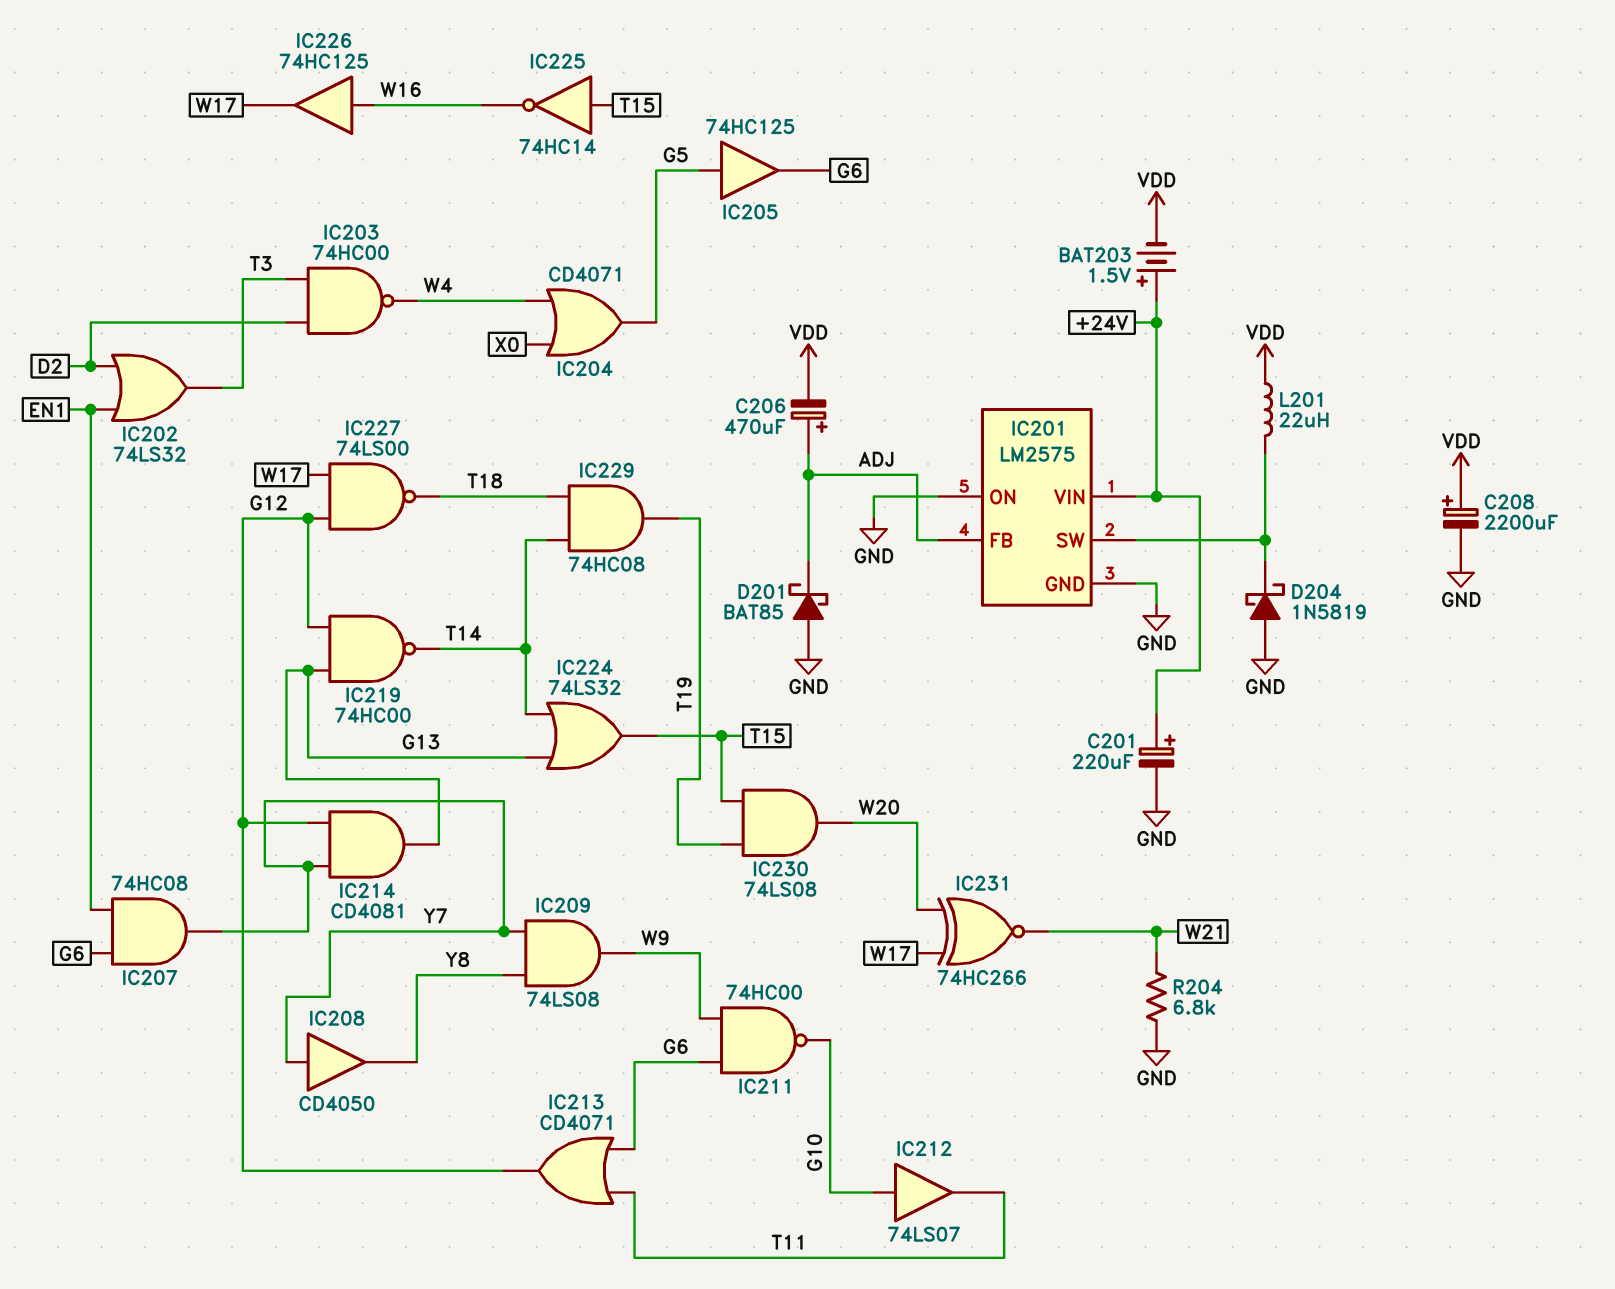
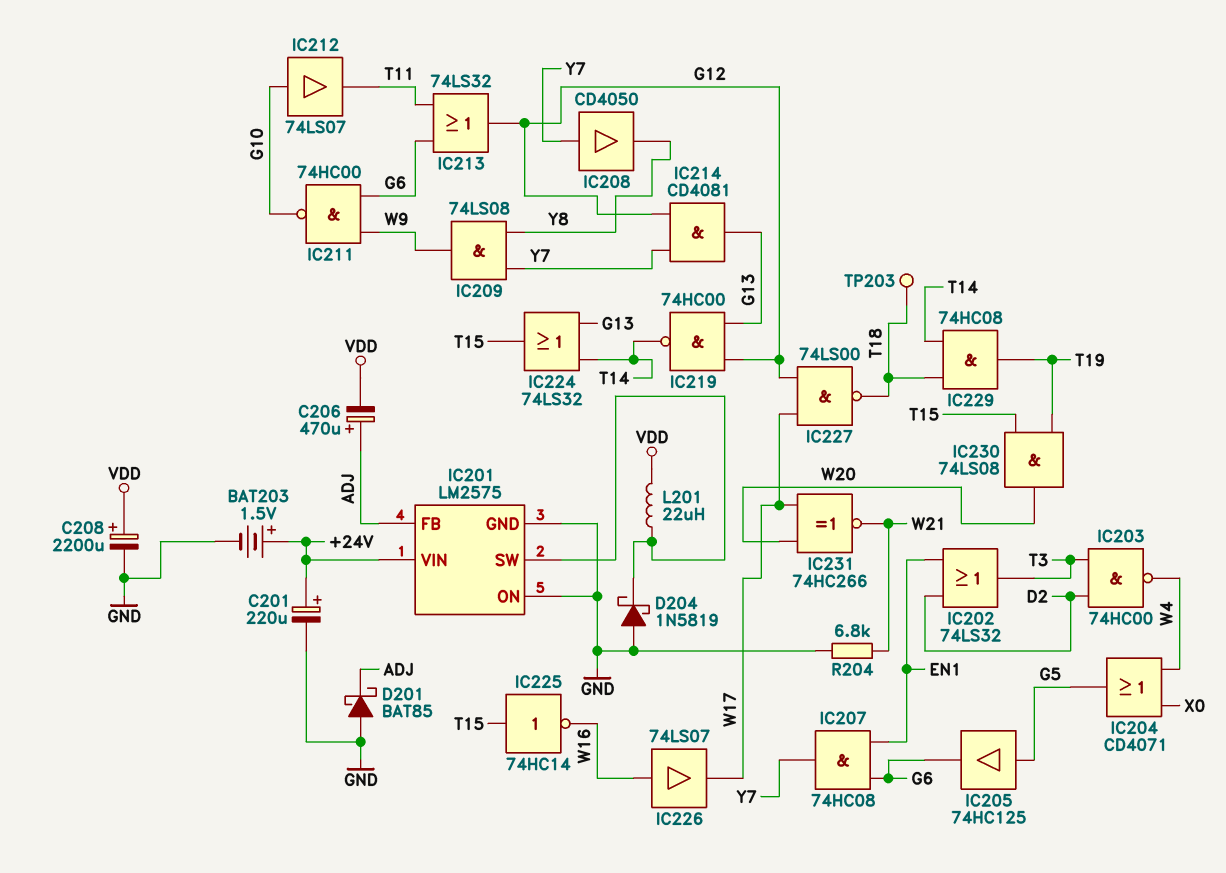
BAT203: 1.5V (plus +24V, minus VDD) -> 1.5V (plus +24V, minus GND)
IC213: OR CD4071 (in G6, in T11, out G12) -> OR 74LS32 (in G6, in T11, out G12)
IC226: buffer 74HC125 (in W16, out W17) -> buffer 74LS07 (in W16, out W17)
TP203: none -> test point (T18)

